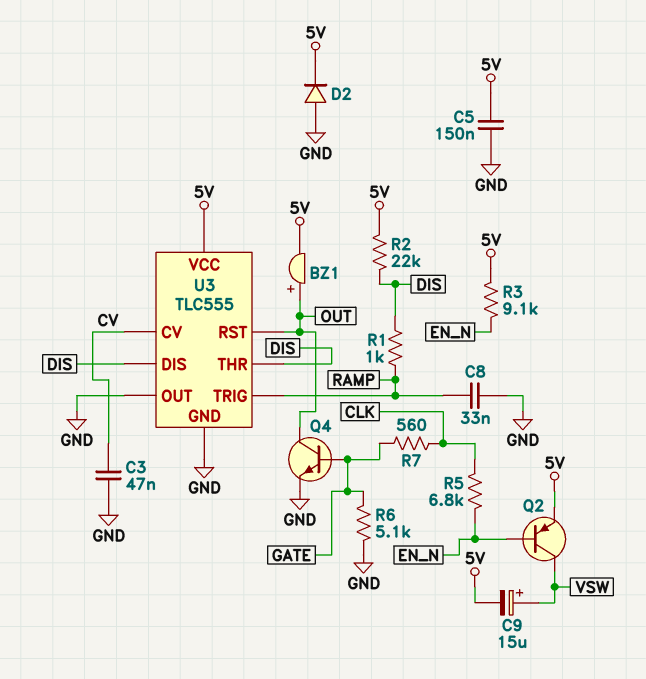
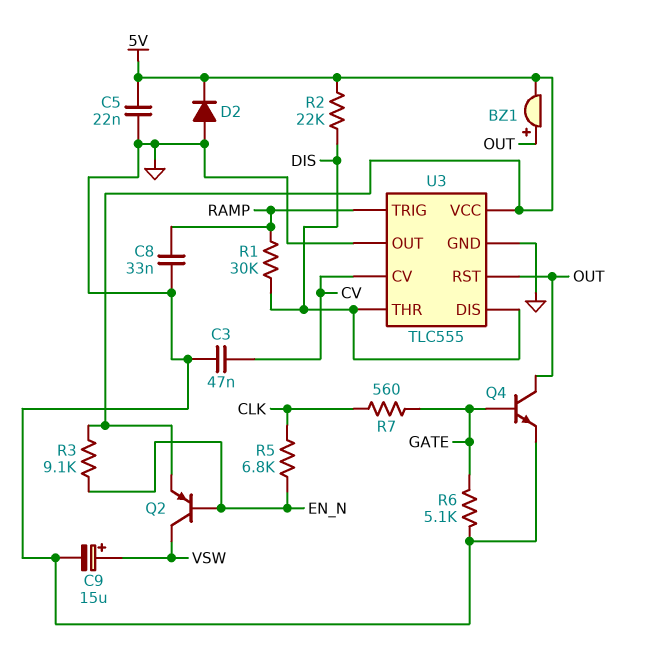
C5: 150nF (5V, GND) -> 22nF (5V, GND)
C9: 15uF (plus VSW, minus 5V) -> 15uF (plus VSW, minus GND)
R1: 1k (DIS, RAMP) -> 30k (DIS, RAMP)

